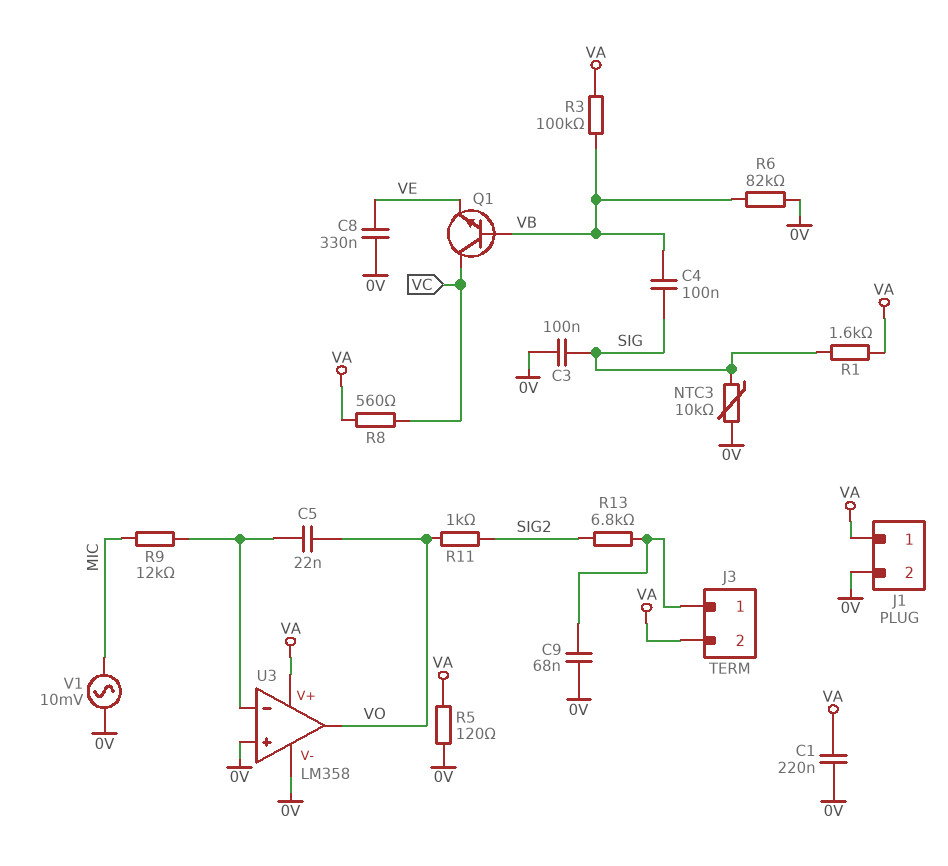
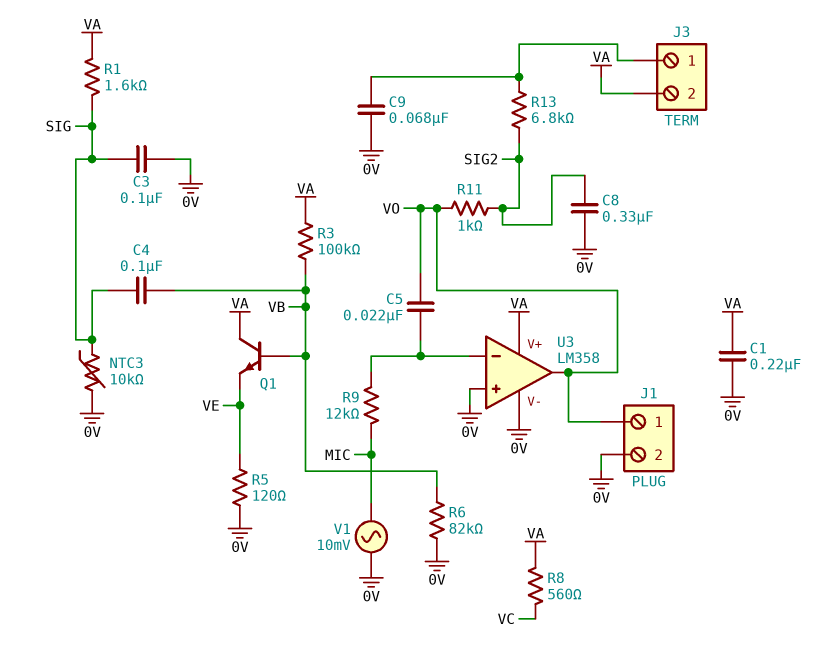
C8: 330nF (0V, VE) -> 330nF (0V, SIG2)
J1 pin 1: VA -> VO
Q1: NPN (B VB, C VC, E VE) -> NPN (B VB, C VA, E VE)
R5: 120 (0V, VA) -> 120 (0V, VE)

